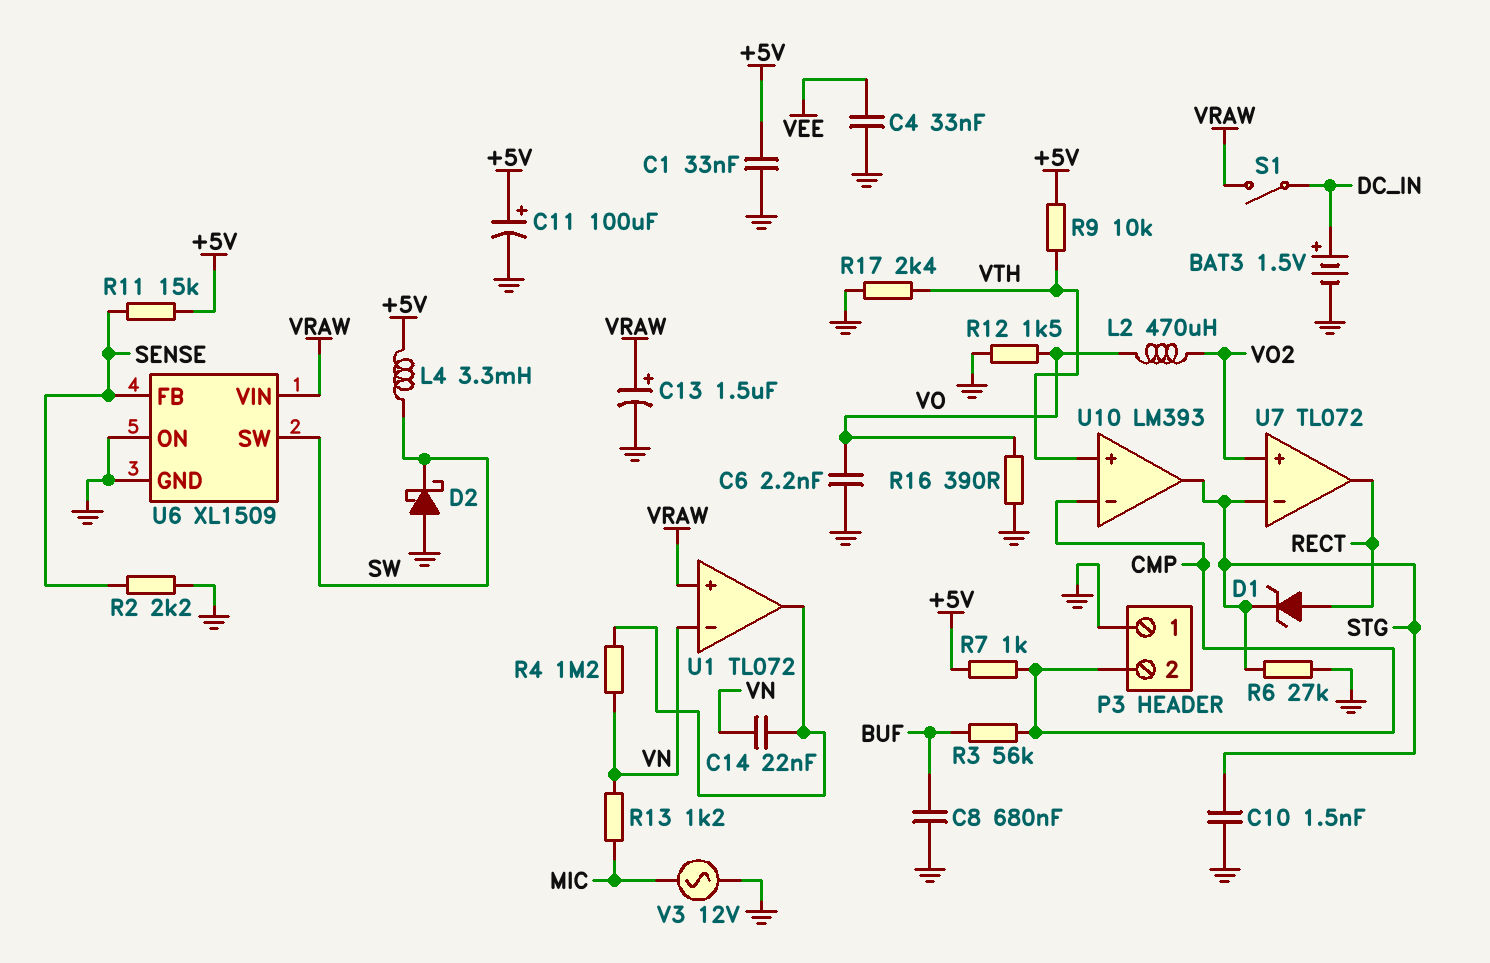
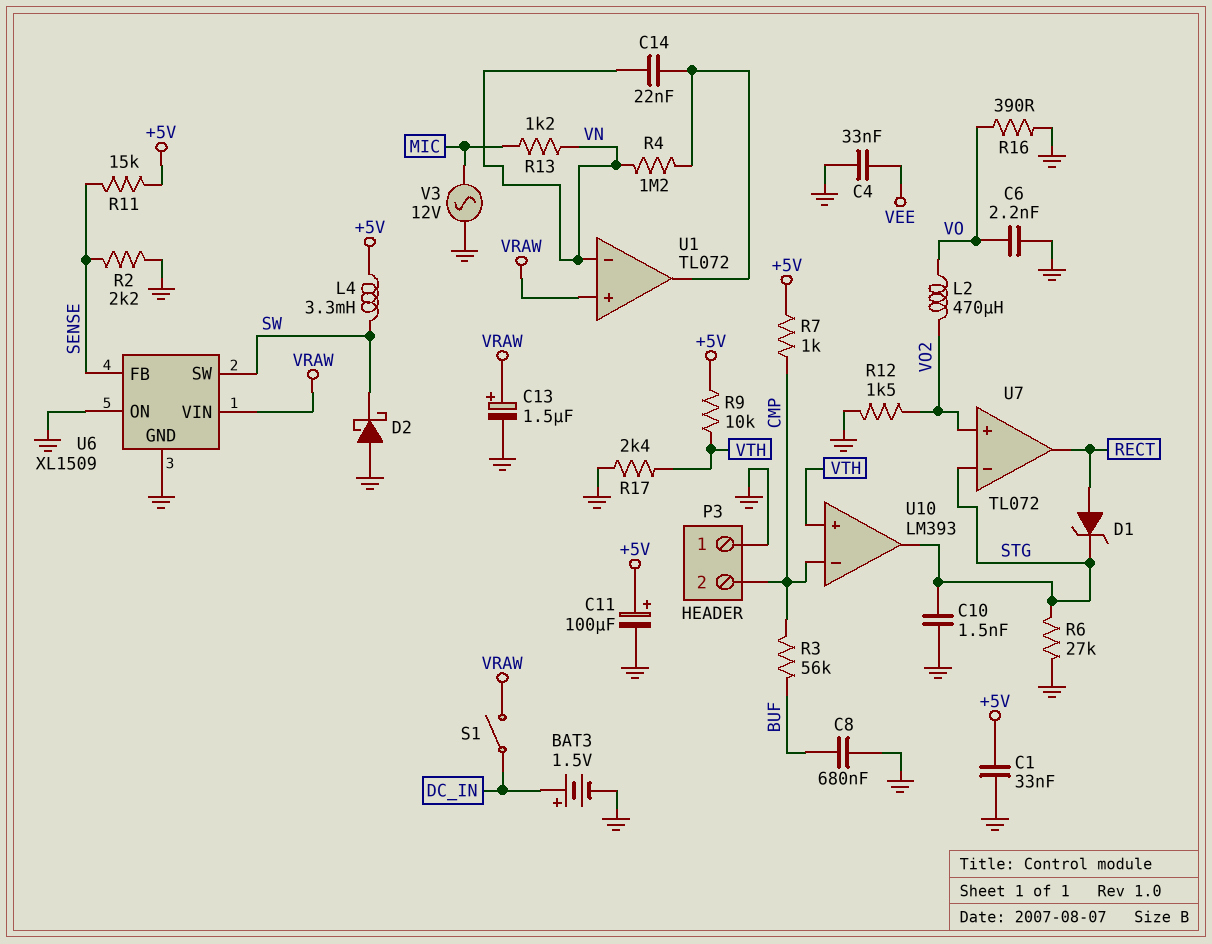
R12: 1.5k (GND, VO) -> 1.5k (GND, VO2)

